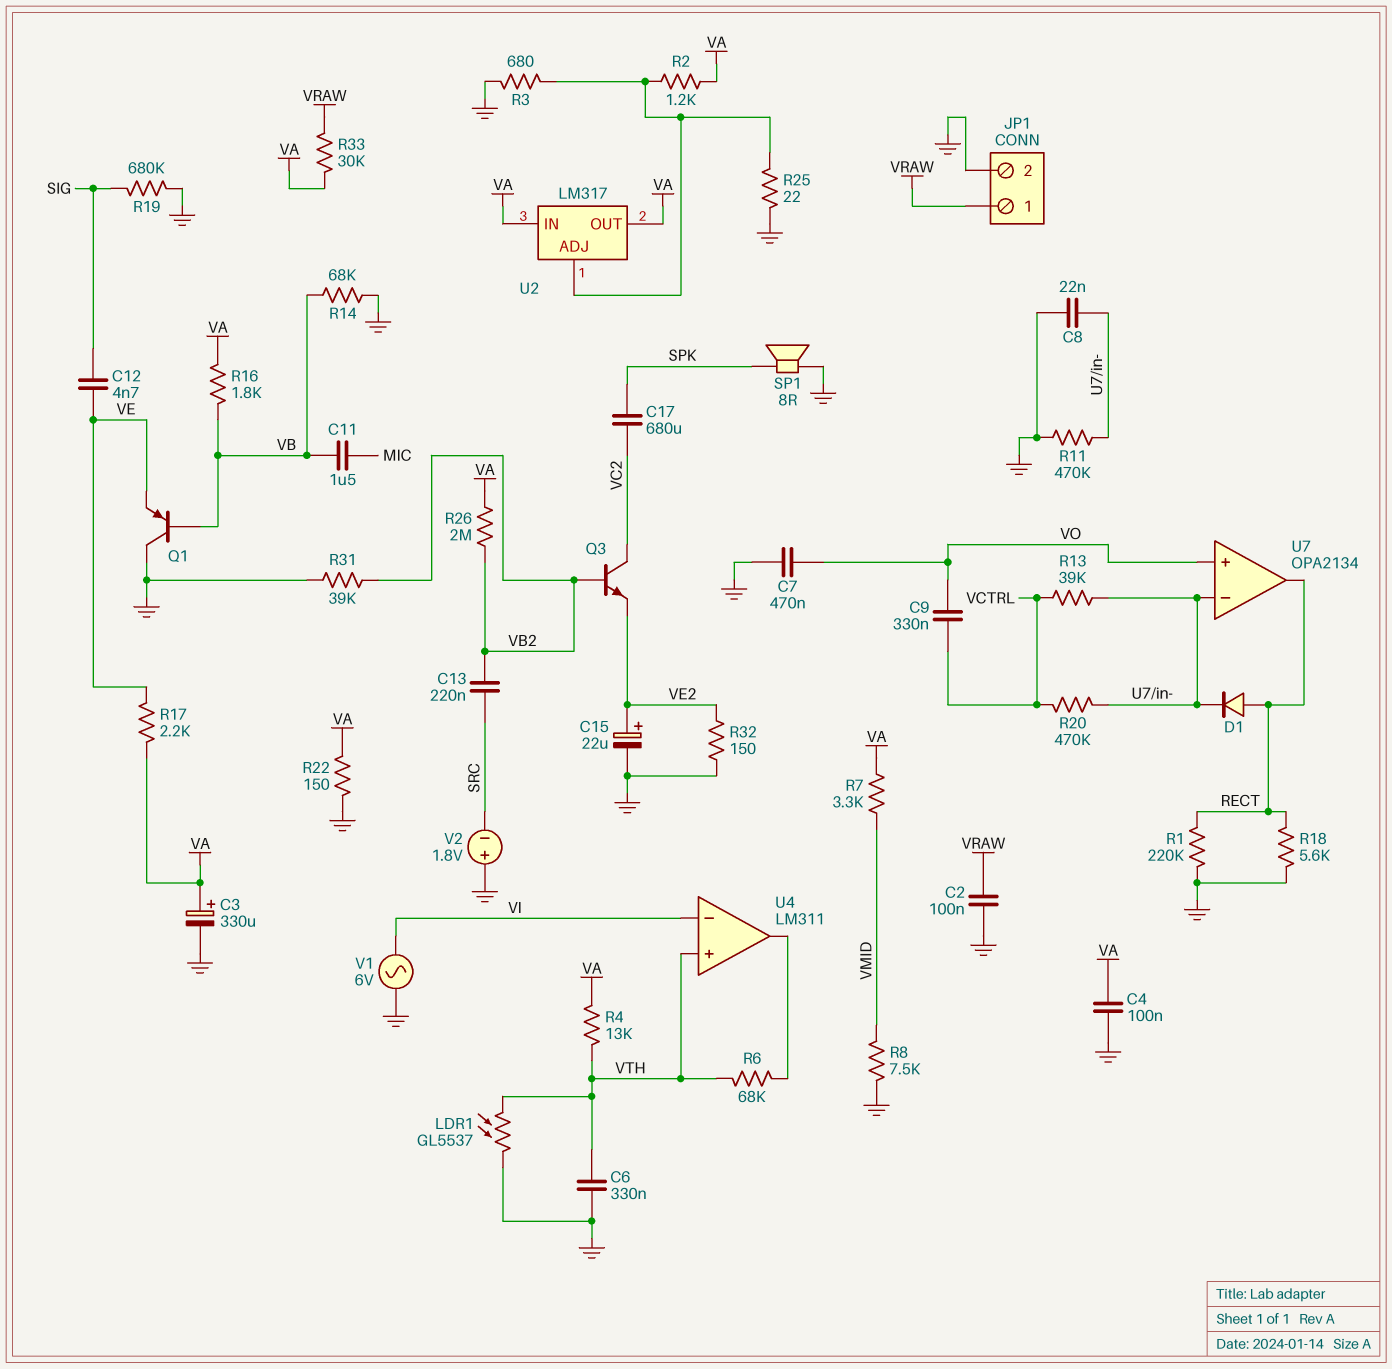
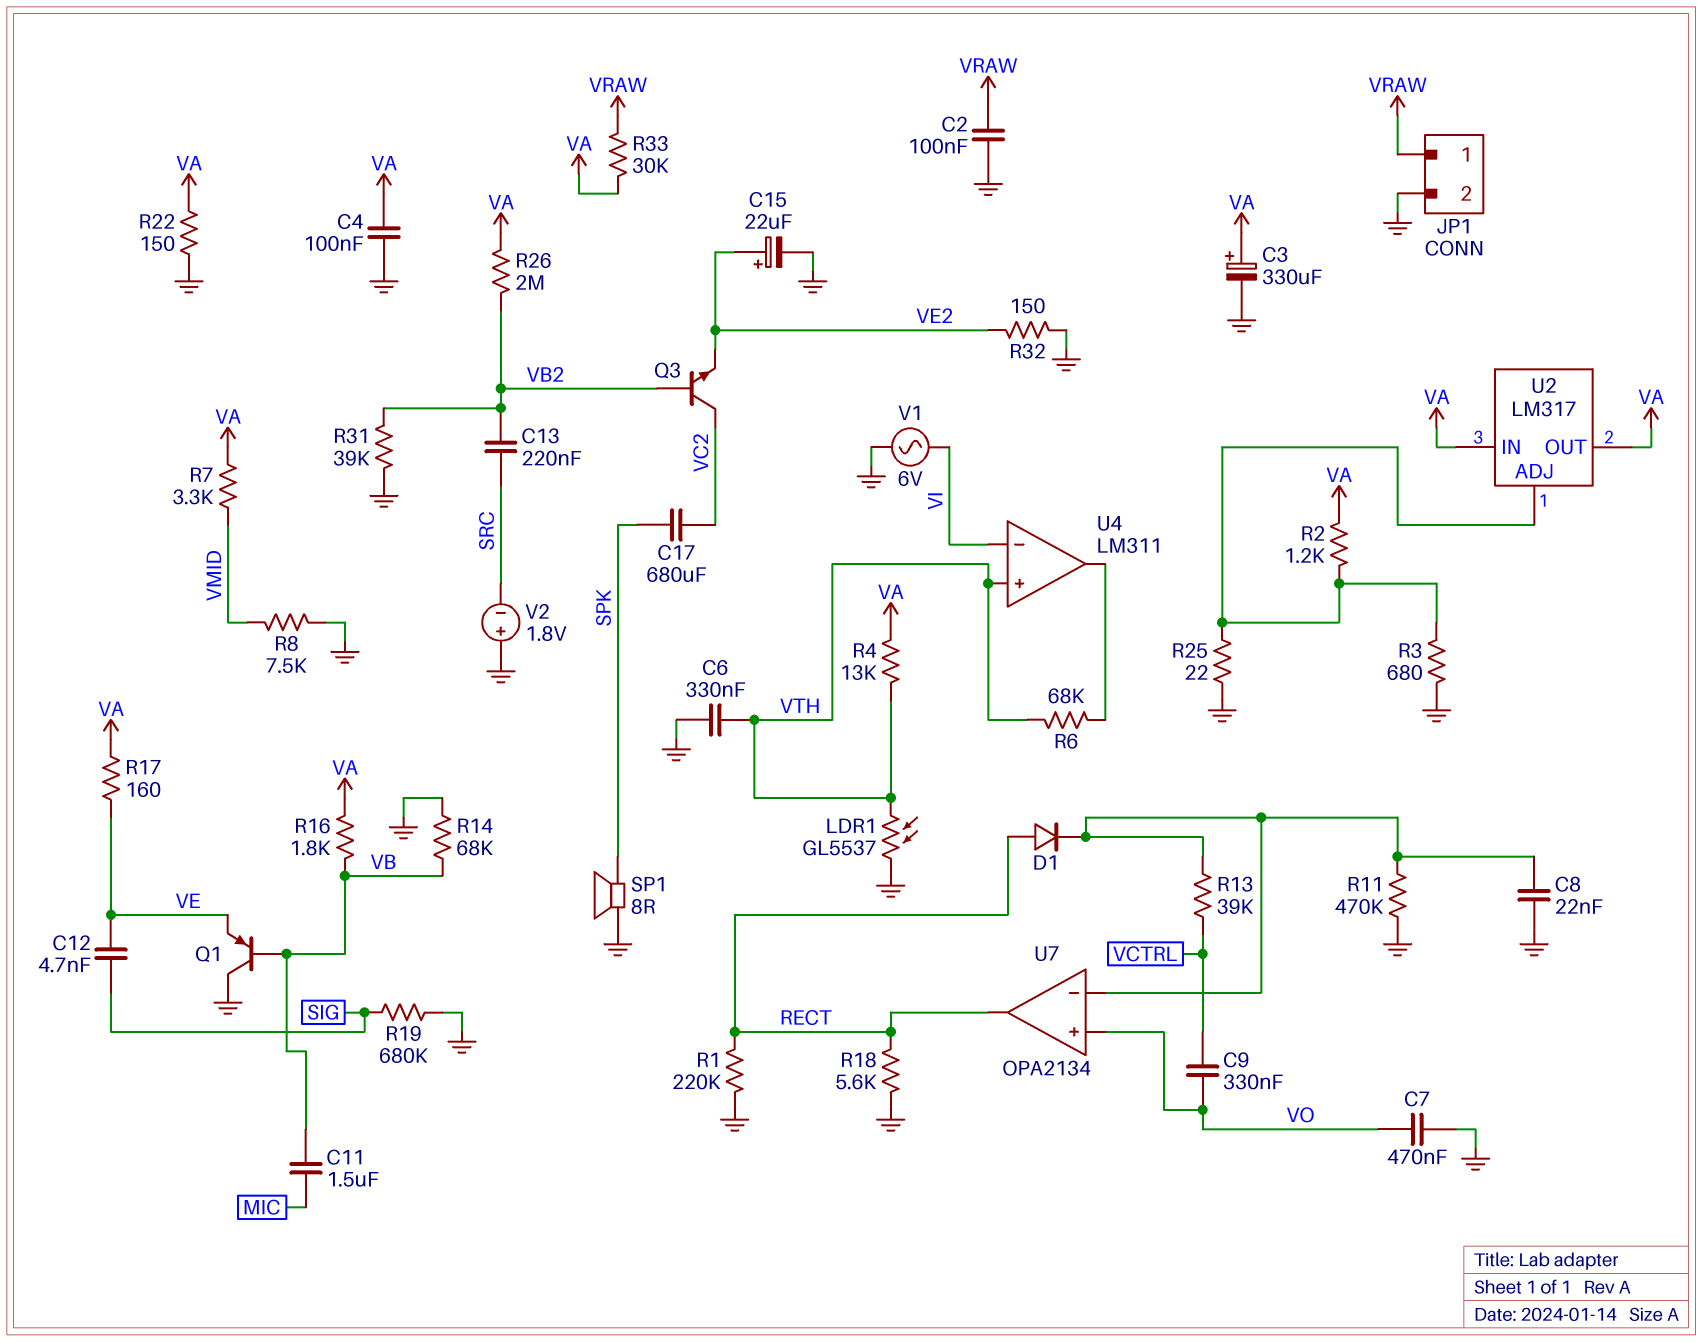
R17: 2.2k (VA, VE) -> 160 (VA, VE)
R20: 470k (U7/in-, VCTRL) -> none

